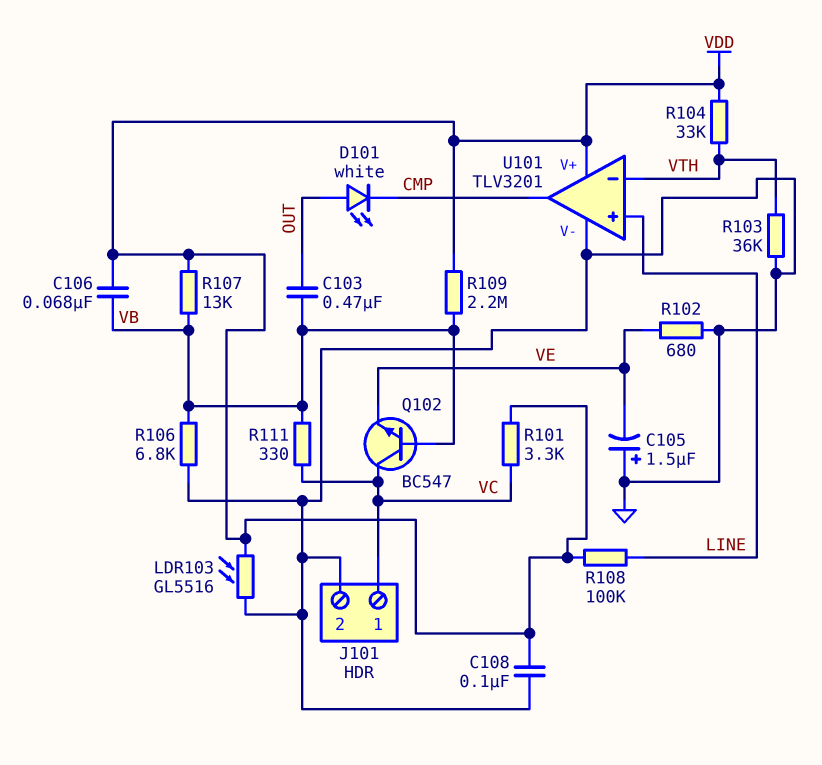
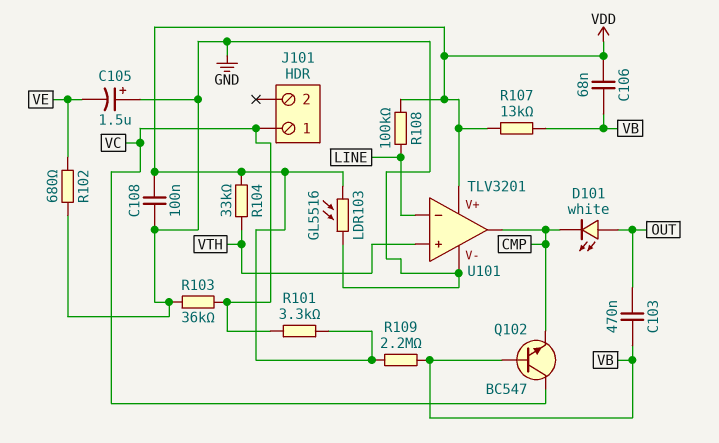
J101 pin 2: GND -> none
Q102: NPN BC547 (B VB, C VC, E VE) -> NPN BC547 (B VB, C VC, E CMP)
R103: 36k (GND, VTH) -> 36k (GND, VC)
R106: 6.8k (GND, VB) -> none
R111: 330 (VB, VC) -> none
U101 pin in+: LINE -> VTH
U101 pin in-: VTH -> LINE

